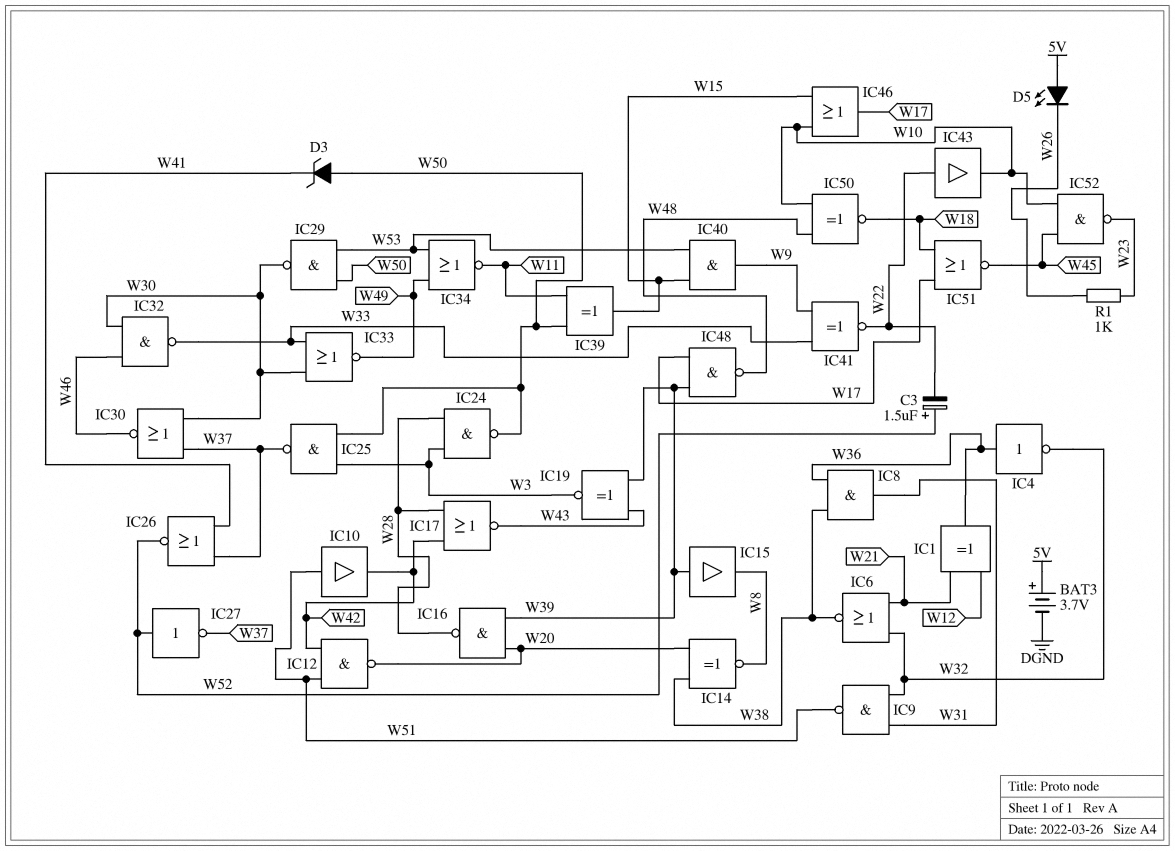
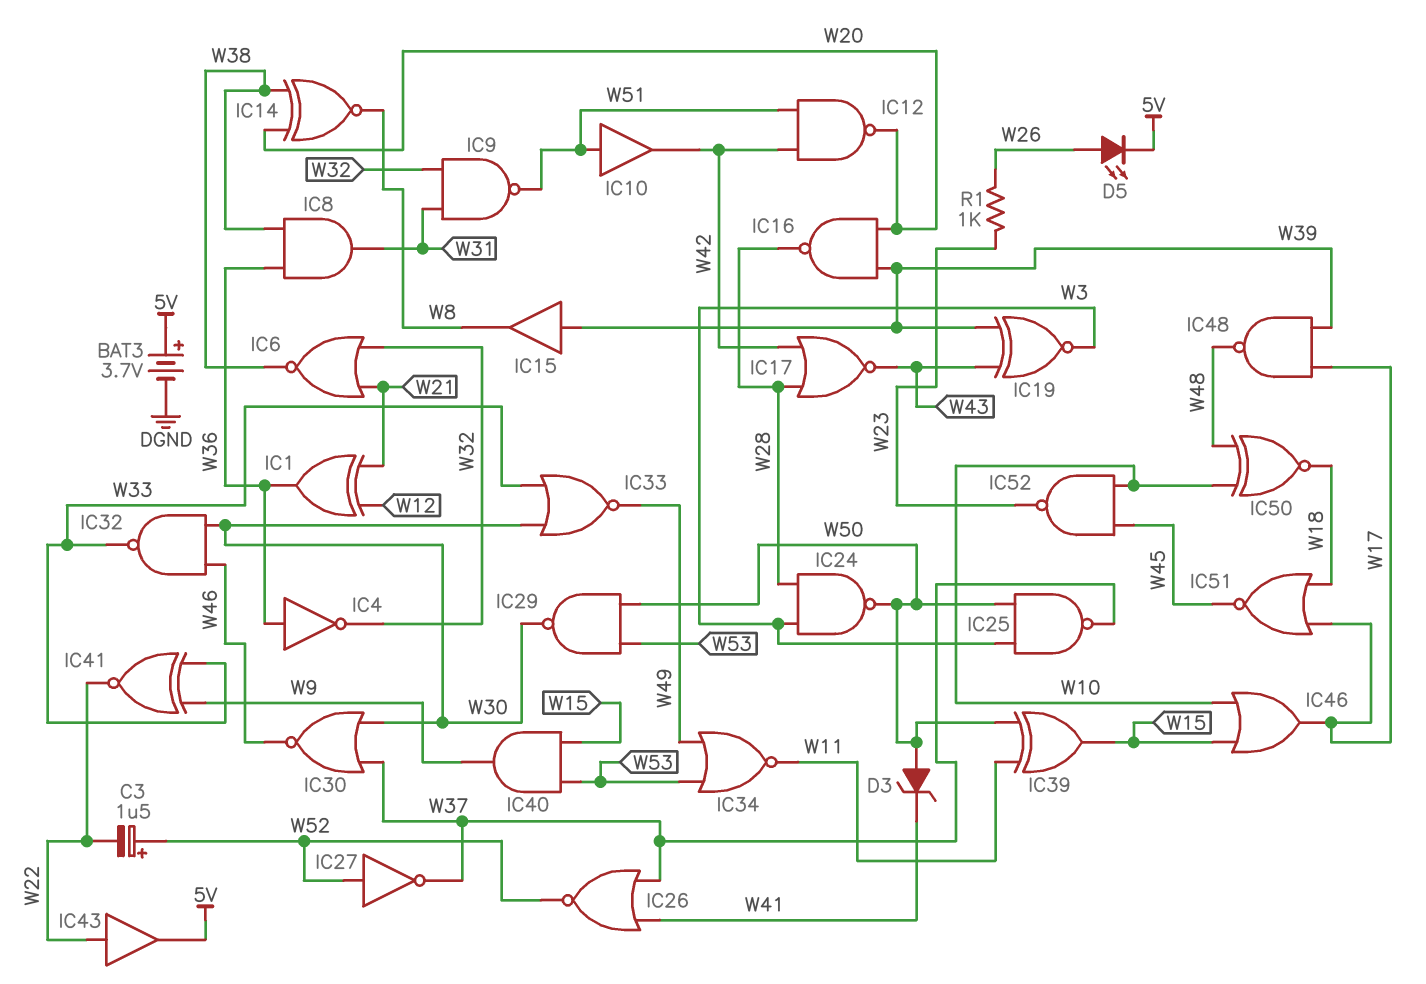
D5: LED (A 5V, K W26) -> LED (A W26, K 5V)
IC43: buffer (in W22, out W10) -> buffer (in W22, out 5V)

